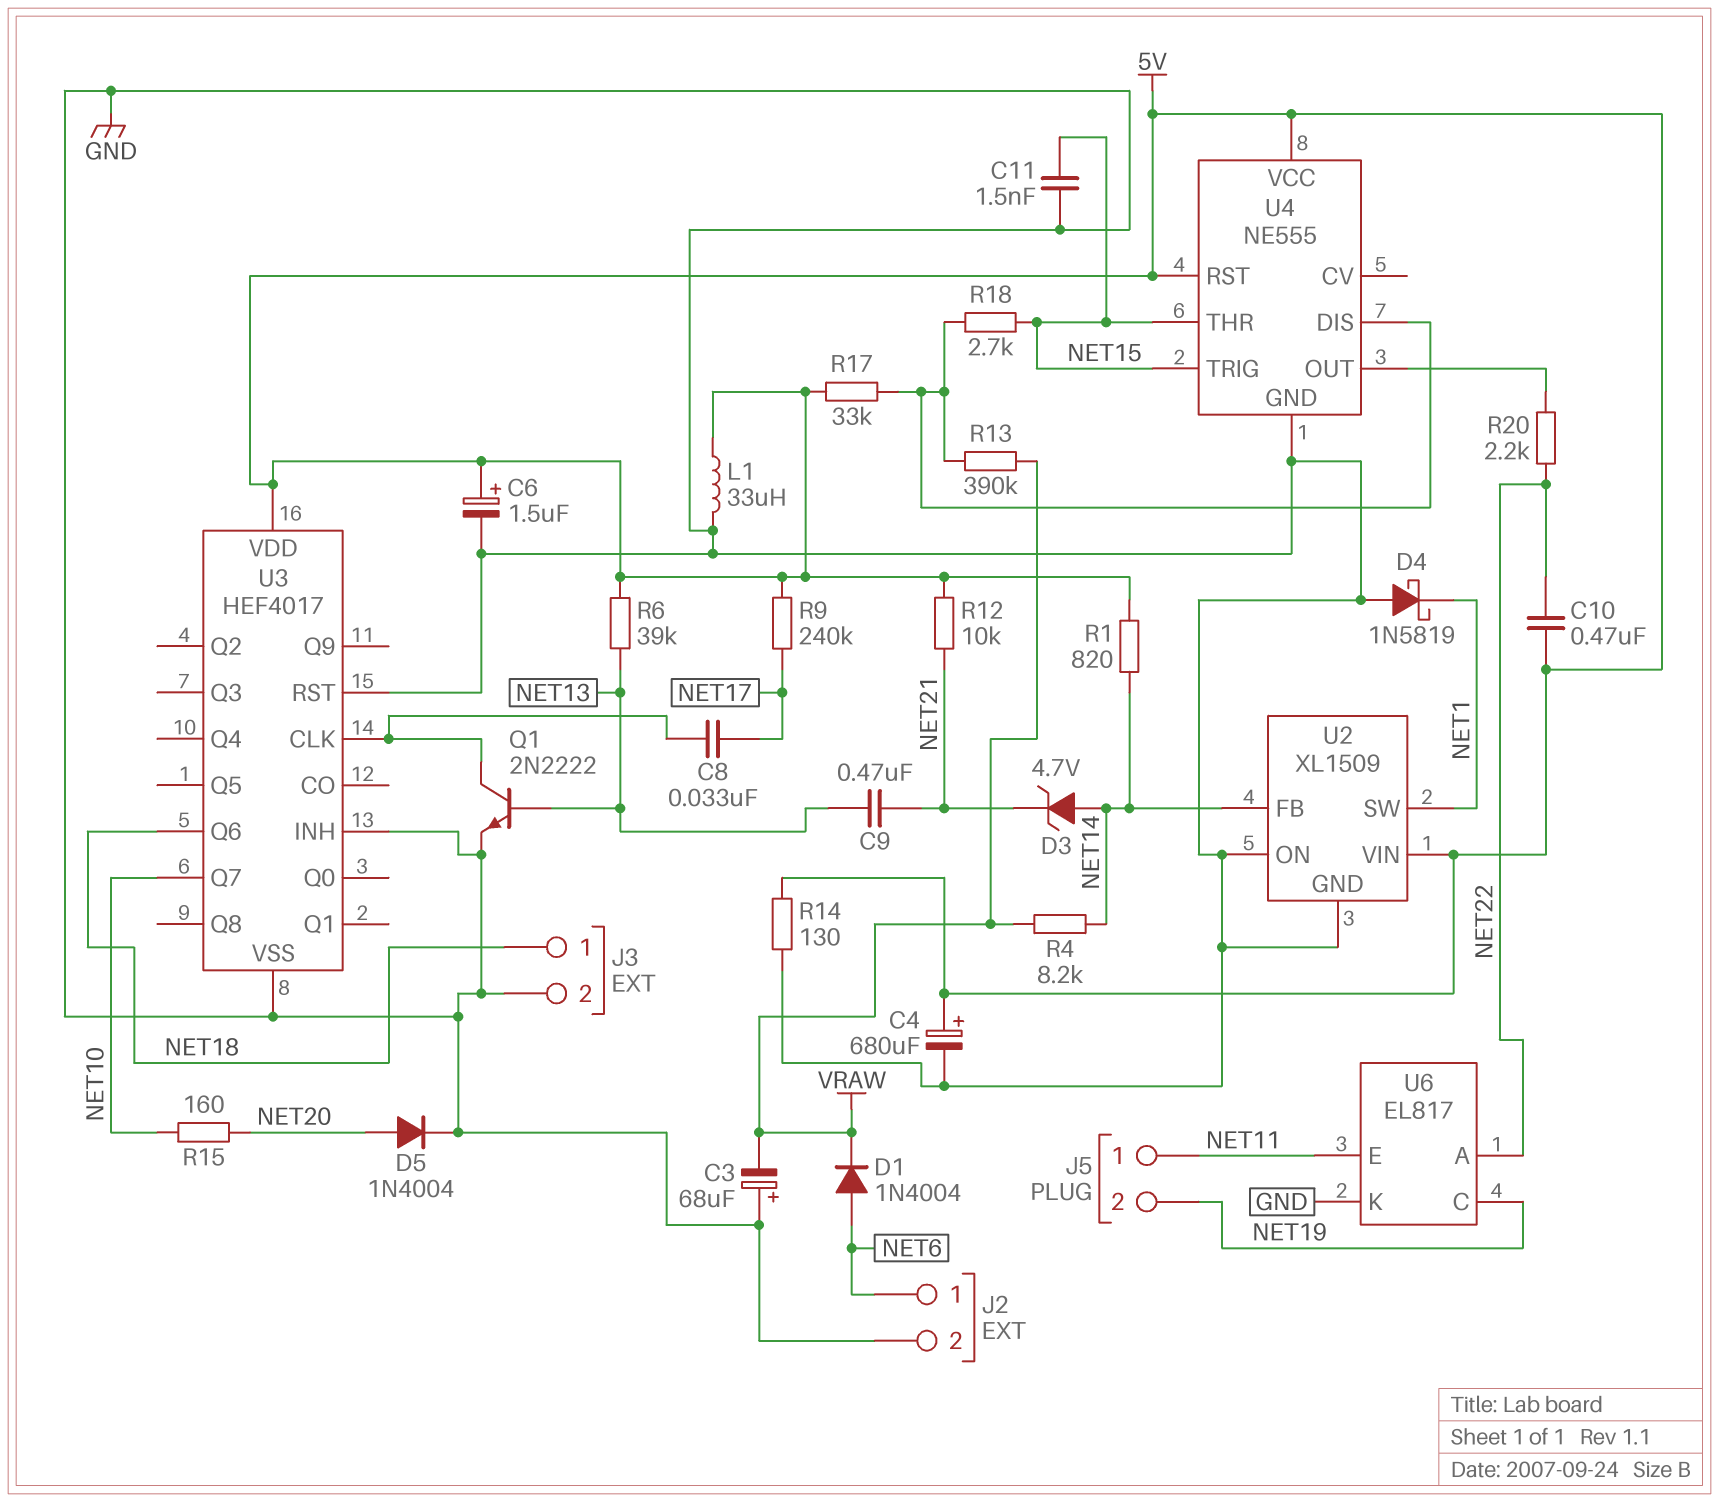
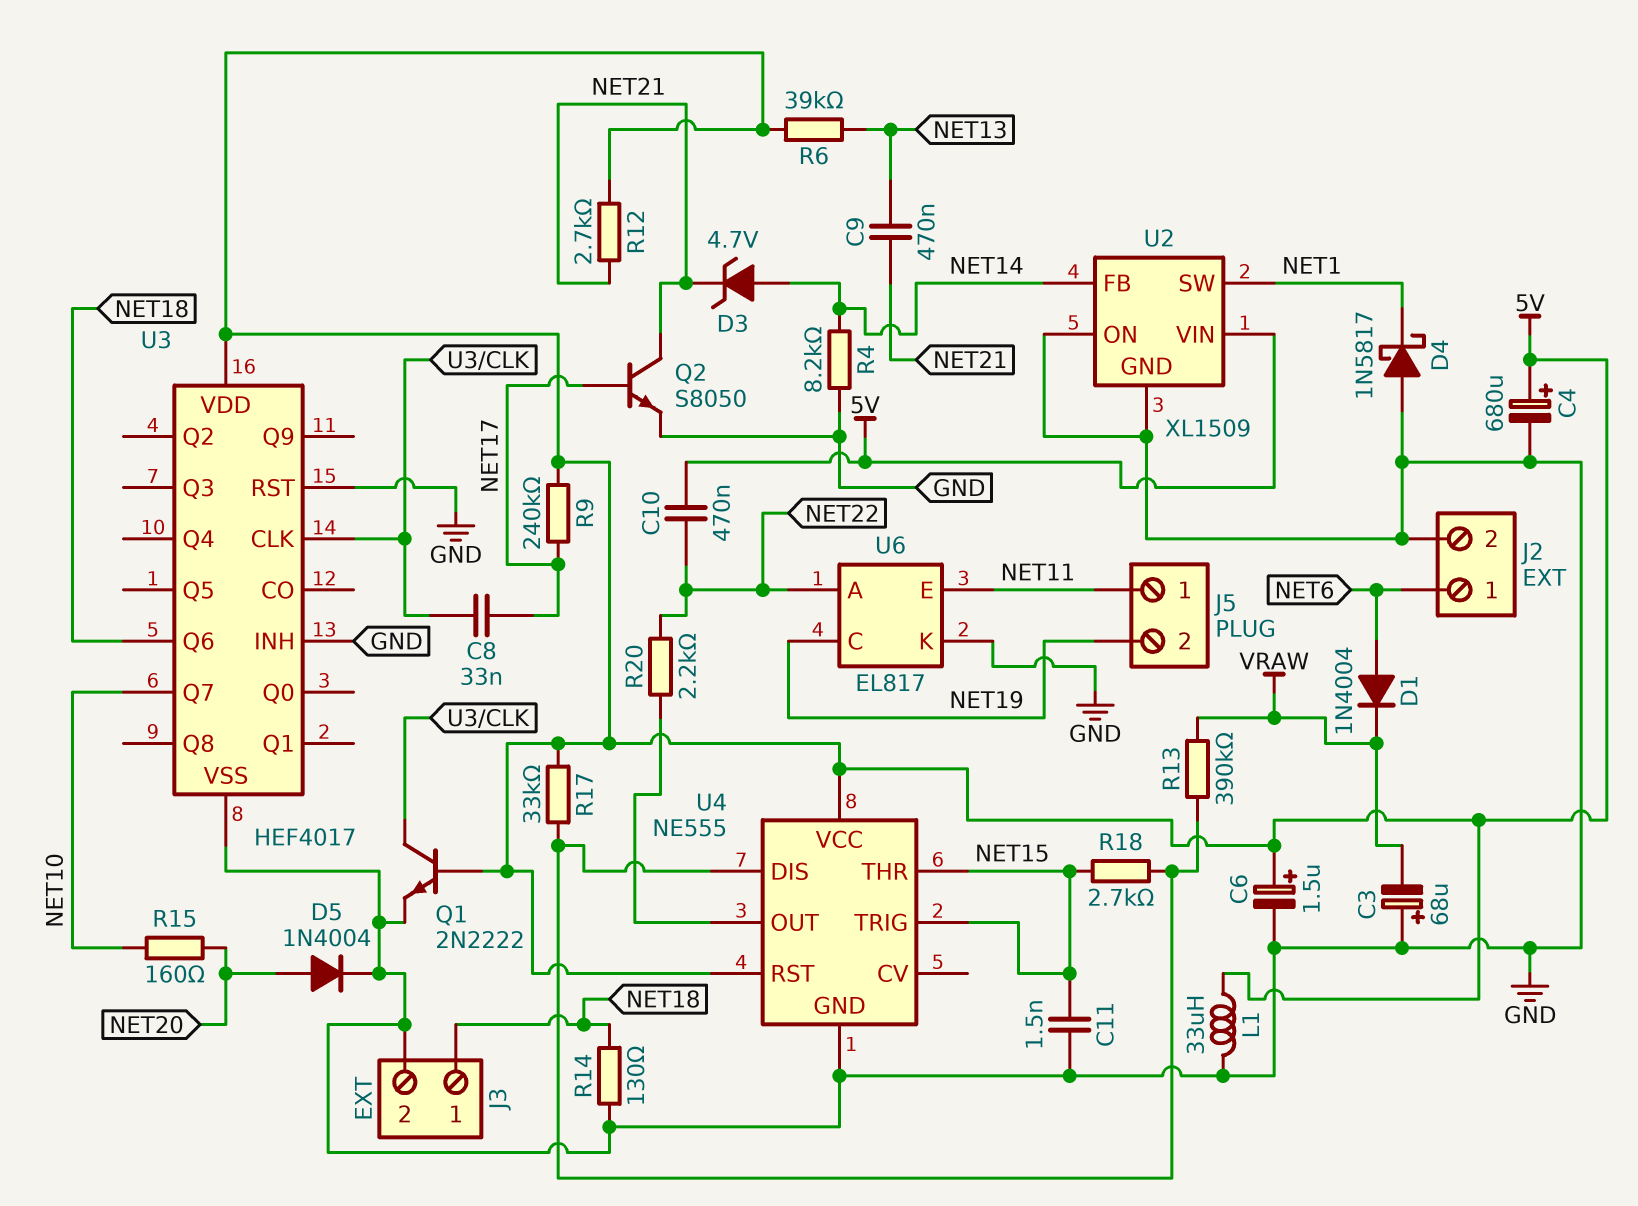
D4: schottky 1N5819 (A GND, K NET1) -> schottky 1N5817 (A GND, K NET1)
Q1: NPN 2N2222 (B NET13, C U3/CLK, E GND) -> NPN 2N2222 (B 5V, C U3/CLK, E GND)
Q2: none -> NPN S8050 (B NET17, C NET21, E GND)
R1: 820 (5V, NET14) -> none
R4: 8.2k (NET14, VRAW) -> 8.2k (GND, NET14)
R12: 10k (5V, NET21) -> 2.7k (5V, NET21)
R14: 130 (5V, GND) -> 130 (GND, NET18)

